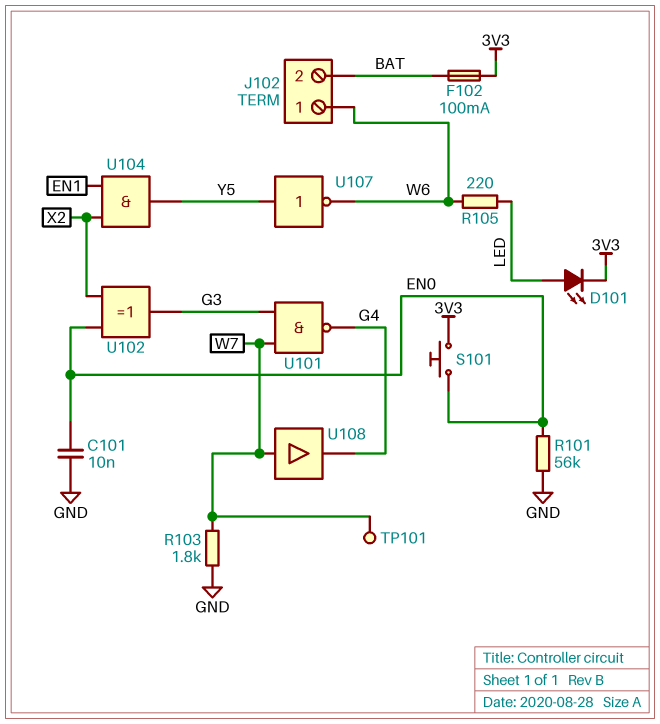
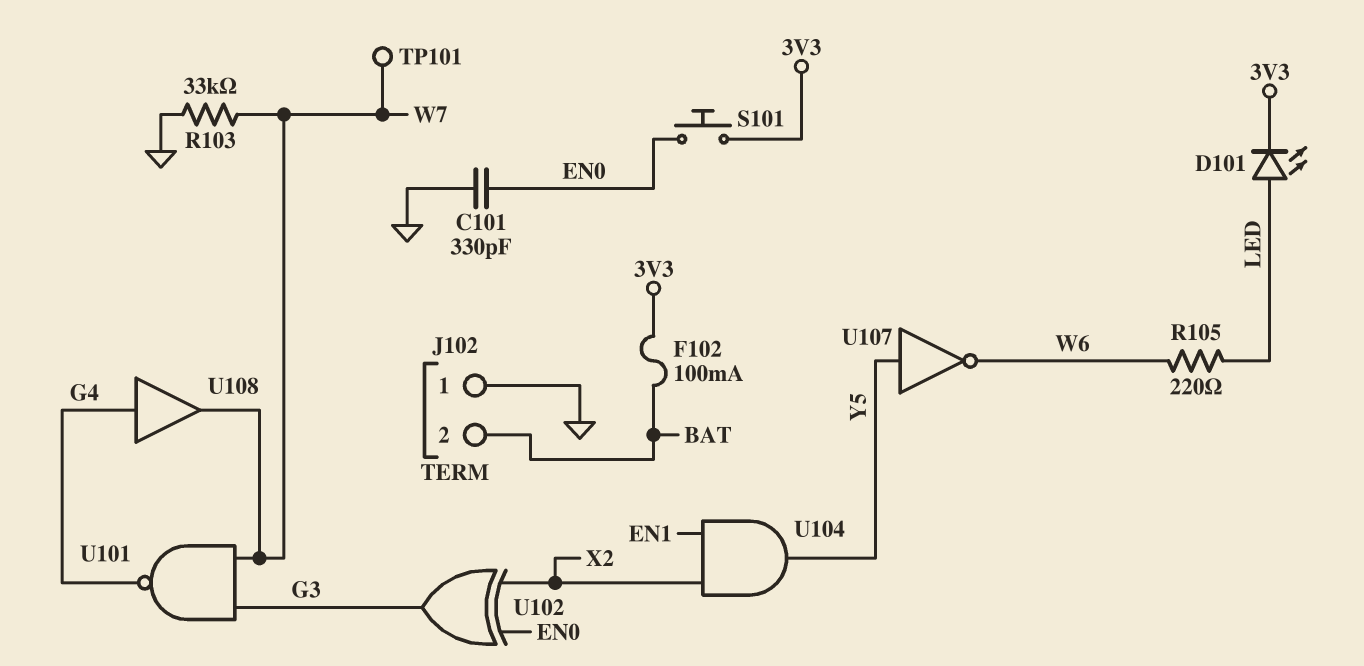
C101: 10nF (EN0, GND) -> 330pF (EN0, GND)
J102 pin 1: W6 -> GND
R101: 56k (EN0, GND) -> none
R103: 1.8k (GND, W7) -> 33k (GND, W7)
U108: buffer (in W7, out G4) -> buffer (in G4, out W7)

